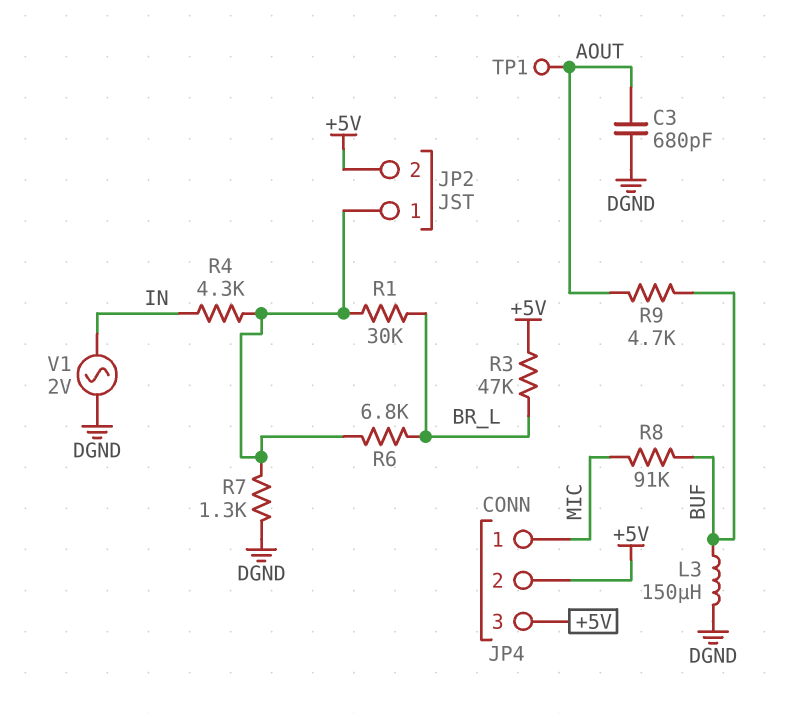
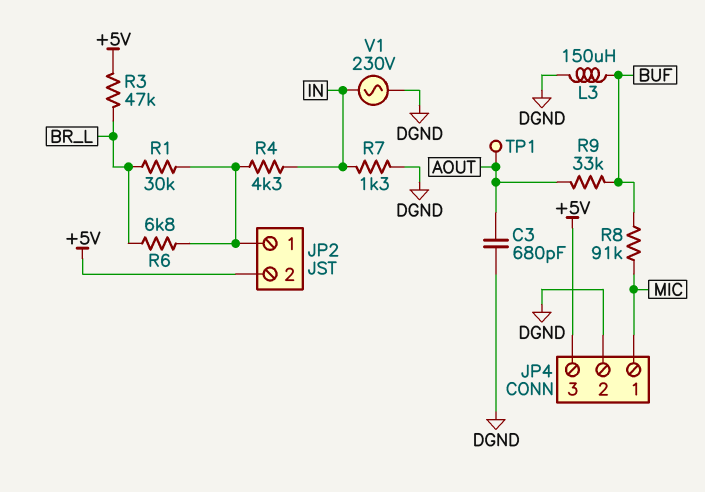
JP4 pin 2: +5V -> DGND
R7: 1.3k (DGND, JP2/1) -> 1.3k (DGND, IN)
R9: 4.7k (AOUT, BUF) -> 33k (AOUT, BUF)
V1: AC 2V (DGND, IN) -> AC 230V (DGND, IN)

